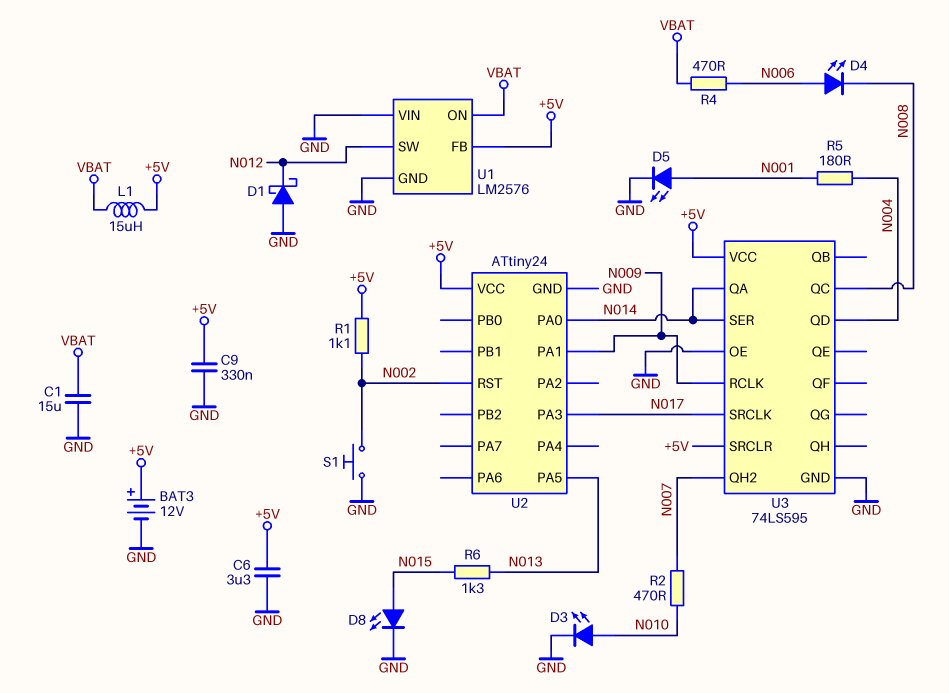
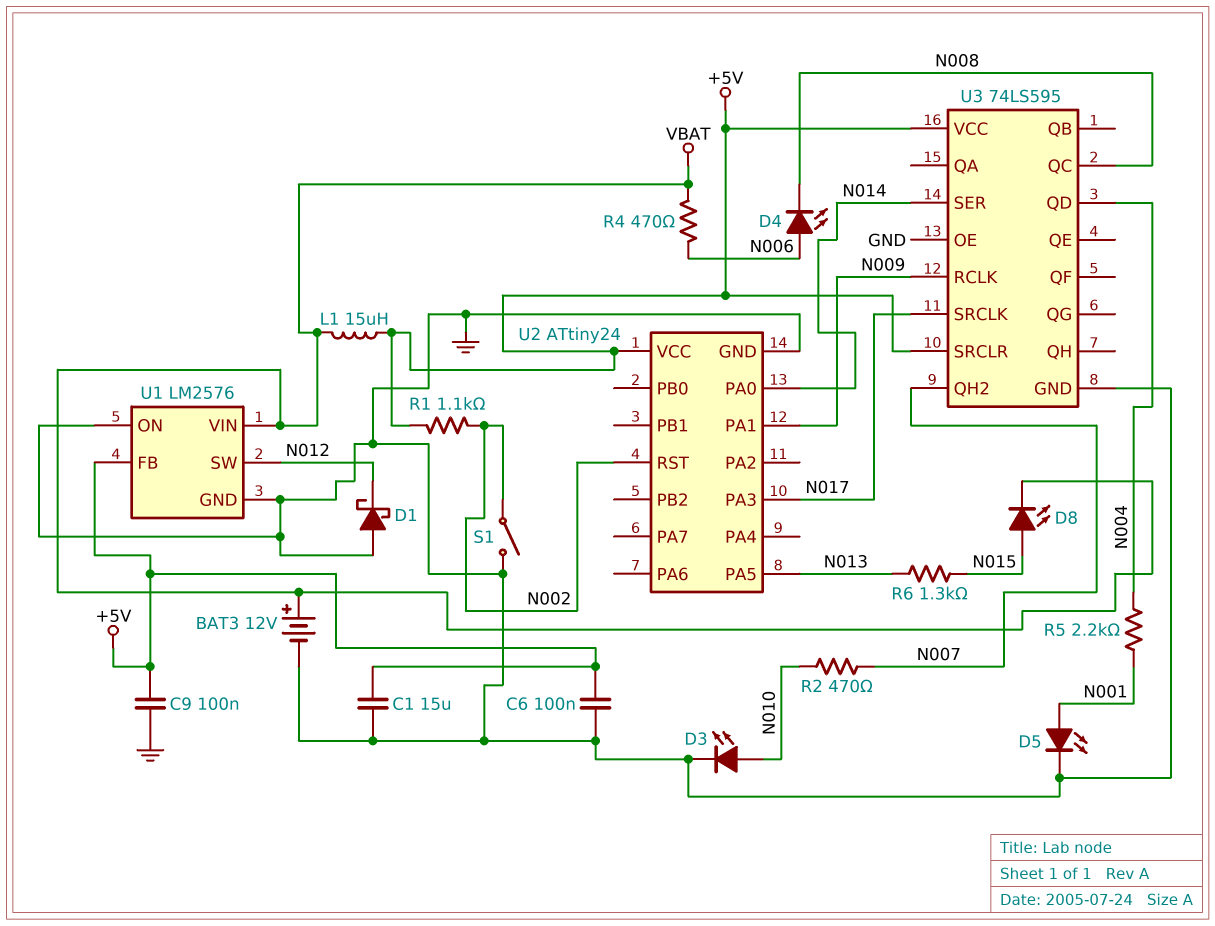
BAT3: 12V (plus +5V, minus GND) -> 12V (plus VBAT, minus GND)
C1: 15uF (GND, VBAT) -> 15uF (+5V, GND)
C6: 3.3uF (+5V, GND) -> 100nF (+5V, GND)
C9: 330nF (+5V, GND) -> 100nF (+5V, GND)
D8: LED (A N015, K GND) -> LED (A N015, K VBAT)
R5: 180 (N001, N004) -> 2.2k (N001, N004)
S1: button (GND, N002) -> switch (GND, N002)
U1 pin ON: VBAT -> GND
U1 pin VIN: GND -> VBAT
U3 pin QA: N014 -> none

